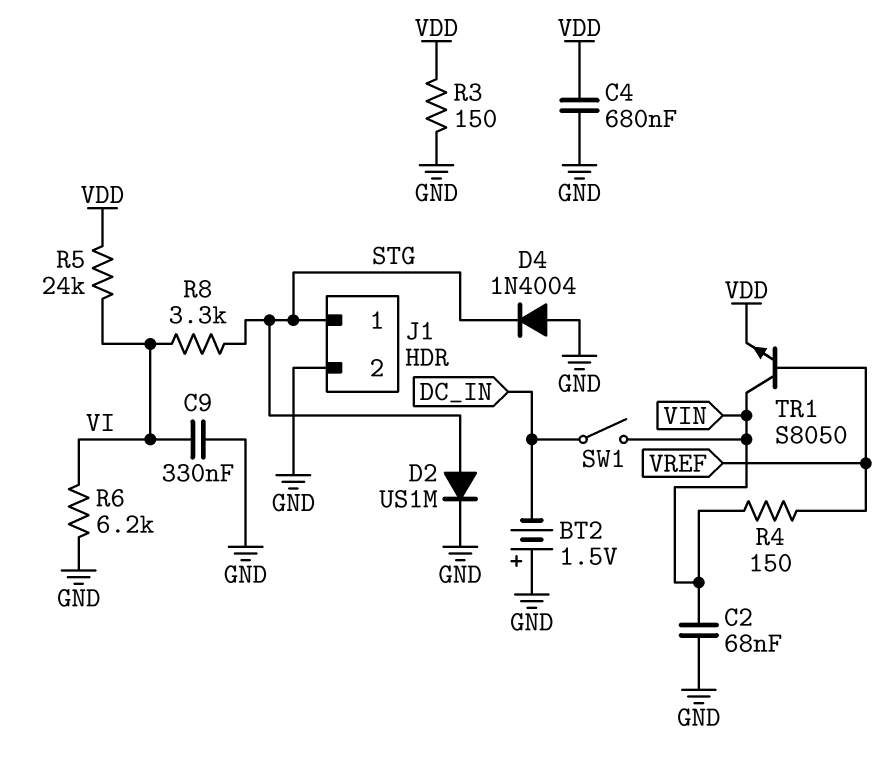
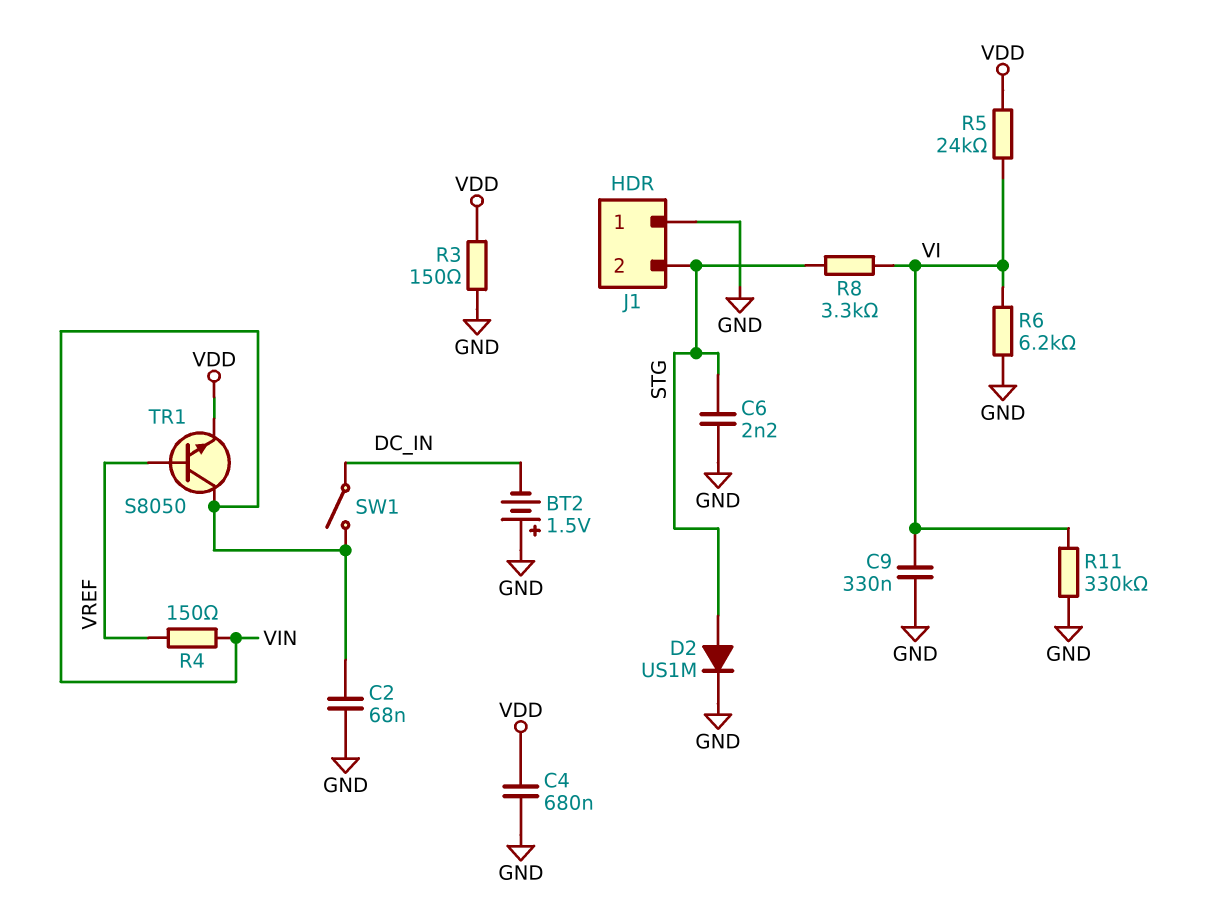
C6: none -> 2.2nF (GND, STG)
D4: diode 1N4004 (A GND, K STG) -> none
J1 pin 1: STG -> GND
J1 pin 2: GND -> STG
R11: none -> 330k (GND, VI)

